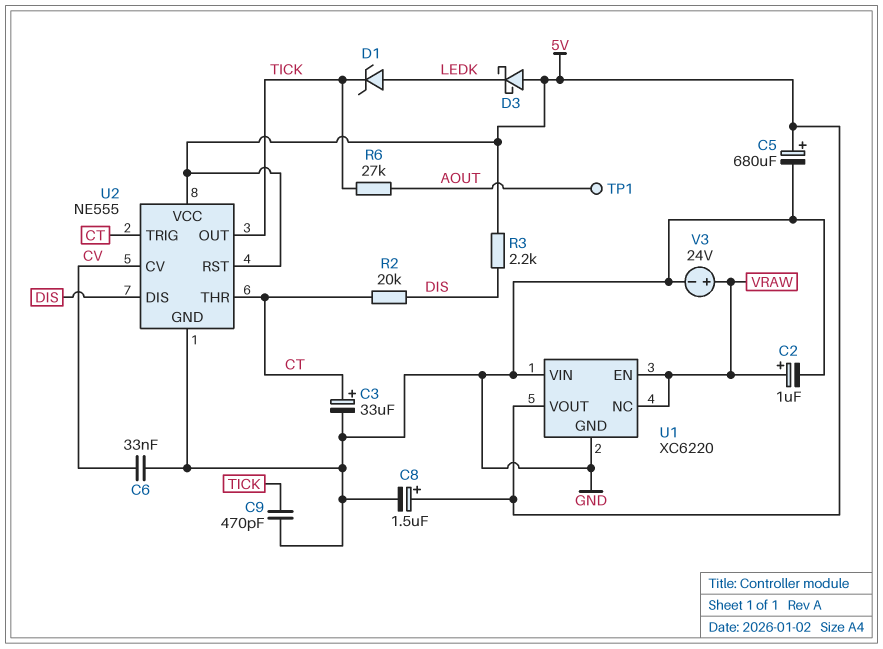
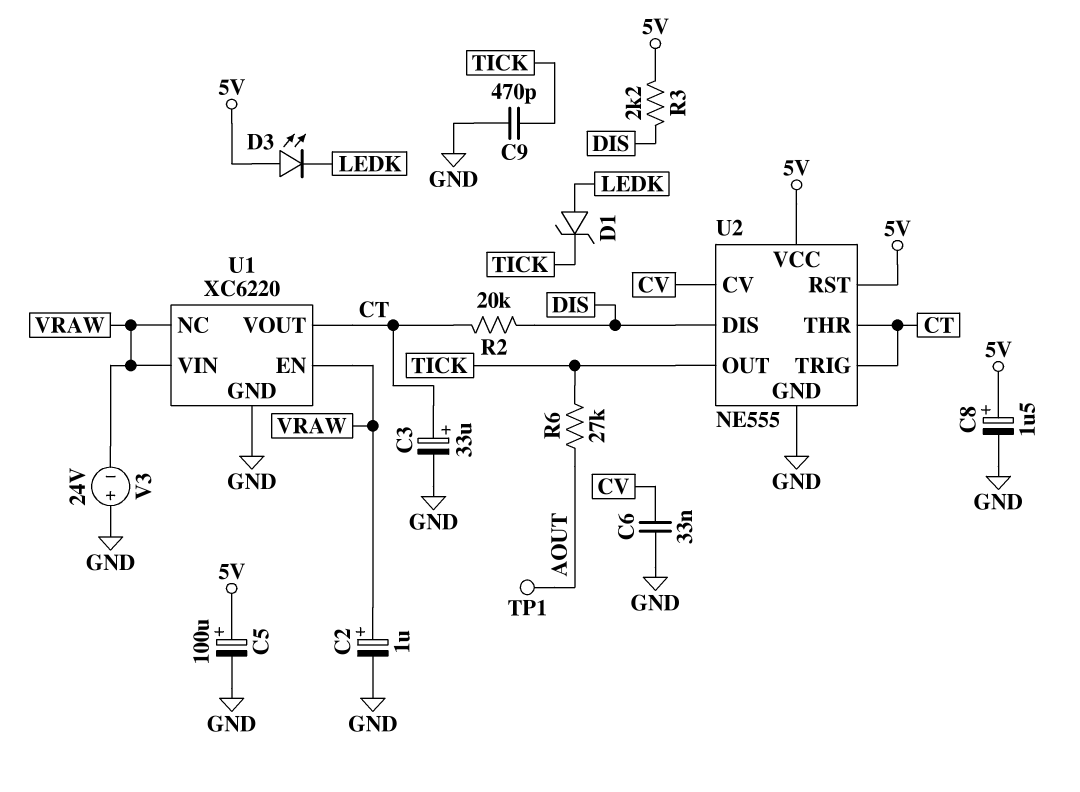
C5: 680uF (plus 5V, minus GND) -> 100uF (plus 5V, minus GND)
D3: schottky (A 5V, K LEDK) -> LED (A 5V, K LEDK)
U1 pin VIN: GND -> VRAW
U1 pin VOUT: 5V -> CT
V3: 24V (plus VRAW, minus GND) -> 24V (plus GND, minus VRAW)

